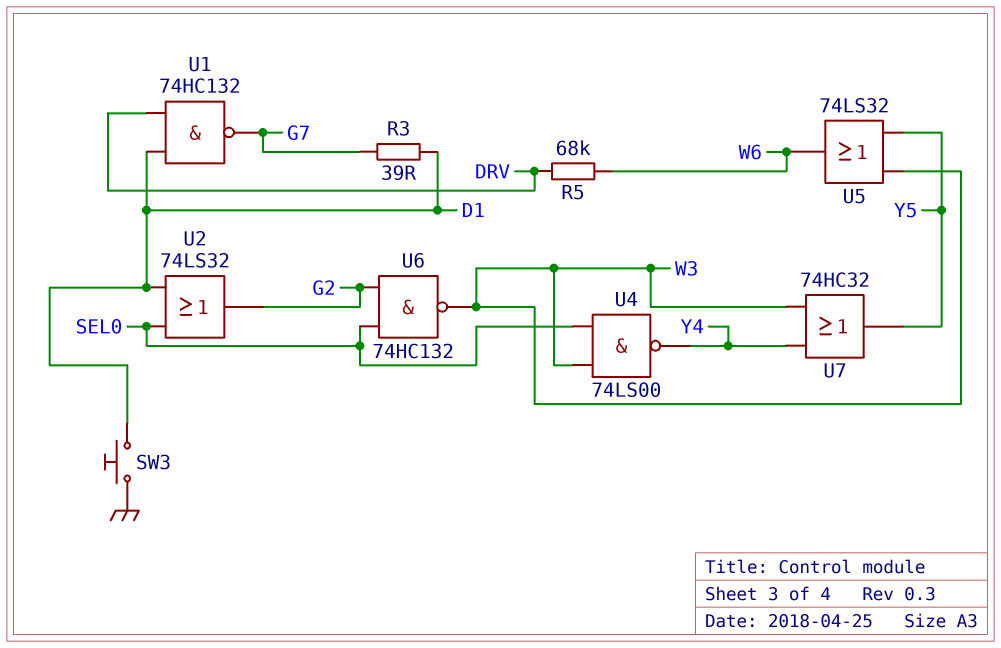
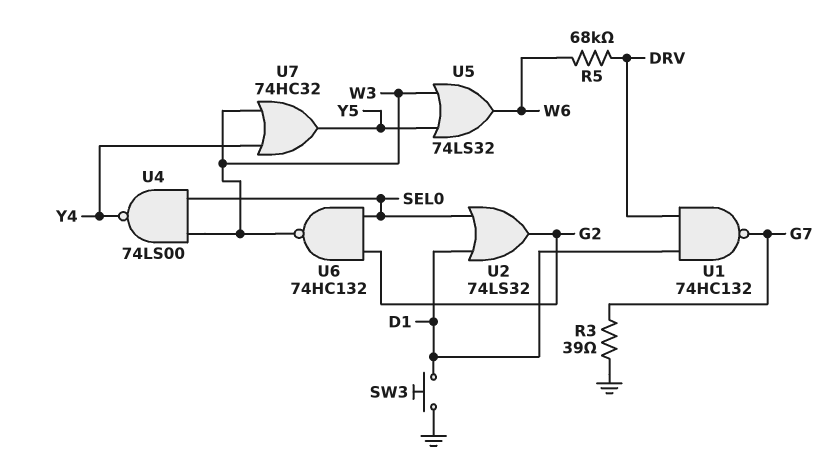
R3: 39 (D1, G7) -> 39 (G7, GND)

